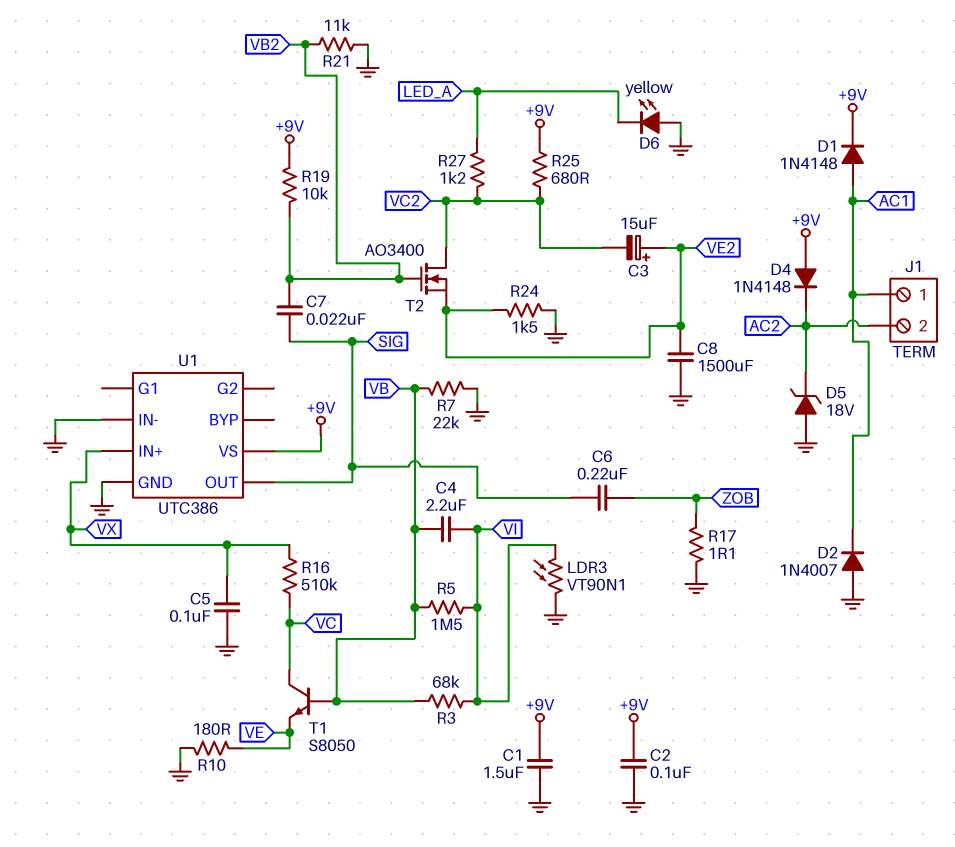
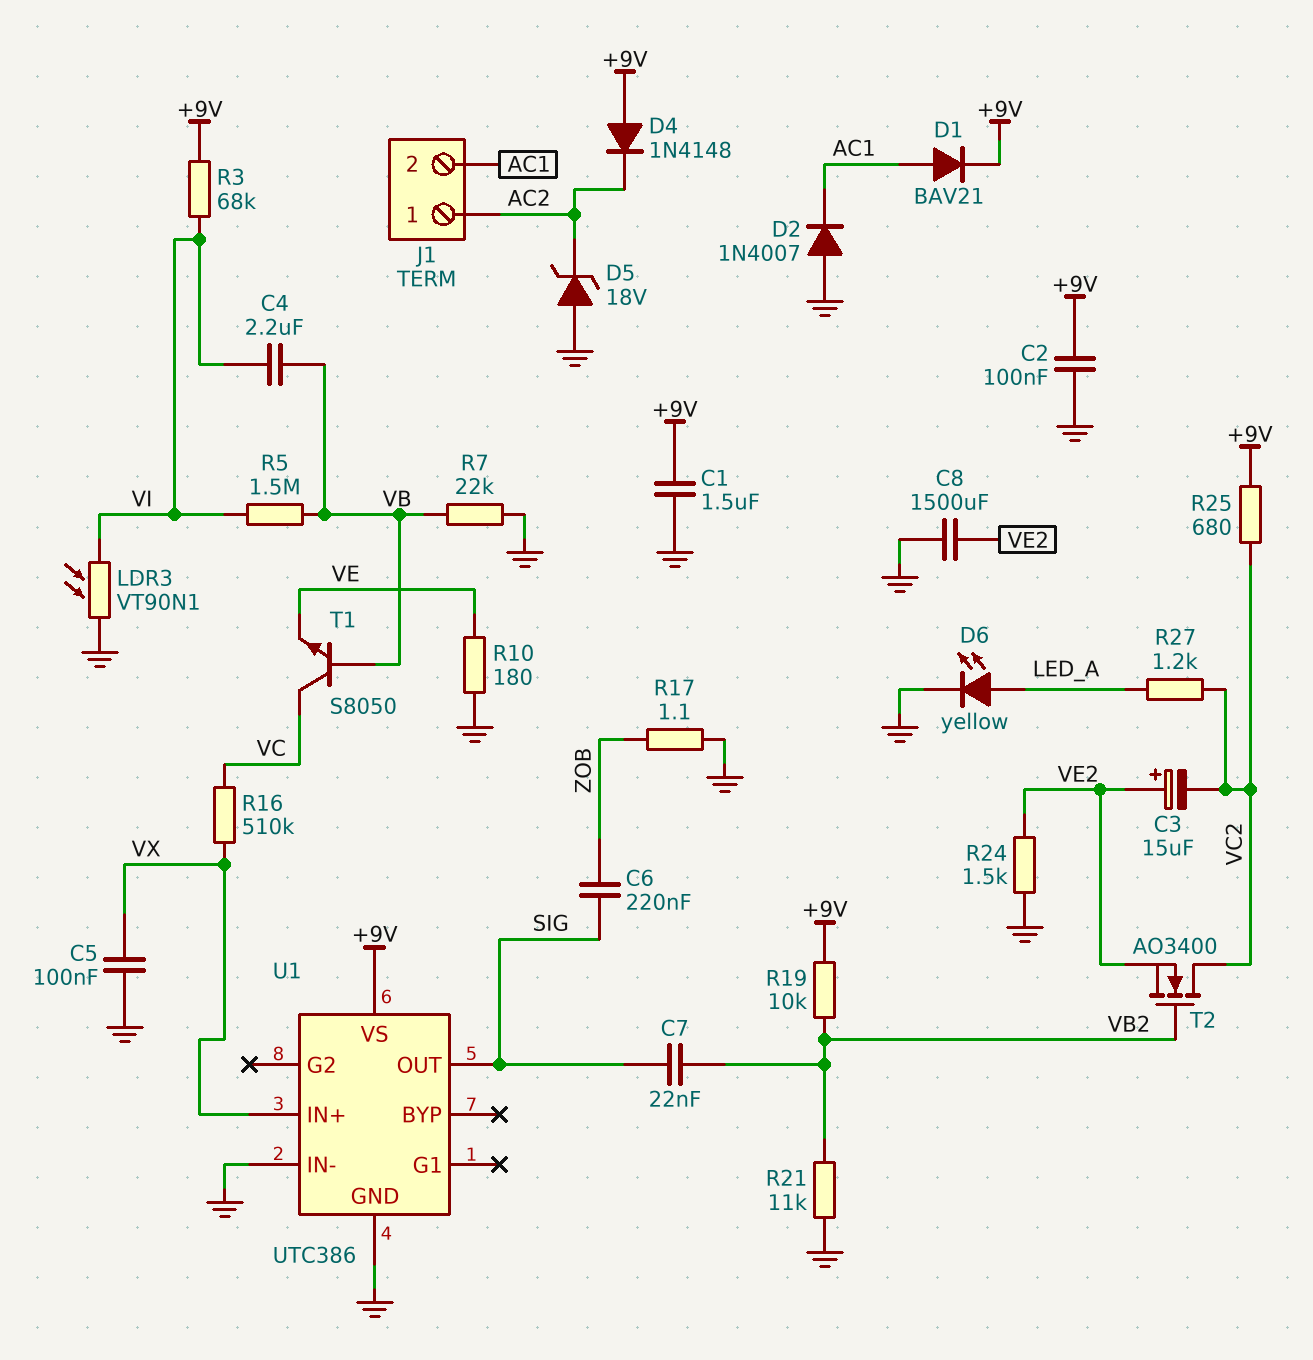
D1: diode 1N4148 (A AC1, K +9V) -> diode BAV21 (A AC1, K +9V)
D6: LED yellow (A GND, K LED_A) -> LED yellow (A LED_A, K GND)
J1 pin 1: AC1 -> AC2
J1 pin 2: AC2 -> AC1
R3: 68k (VB, VI) -> 68k (+9V, VI)

